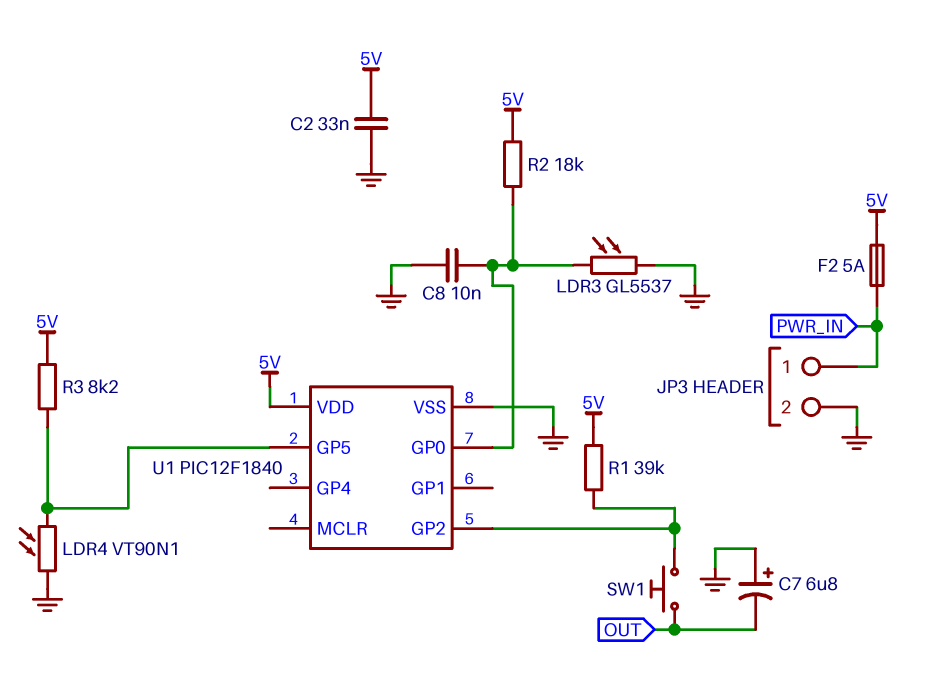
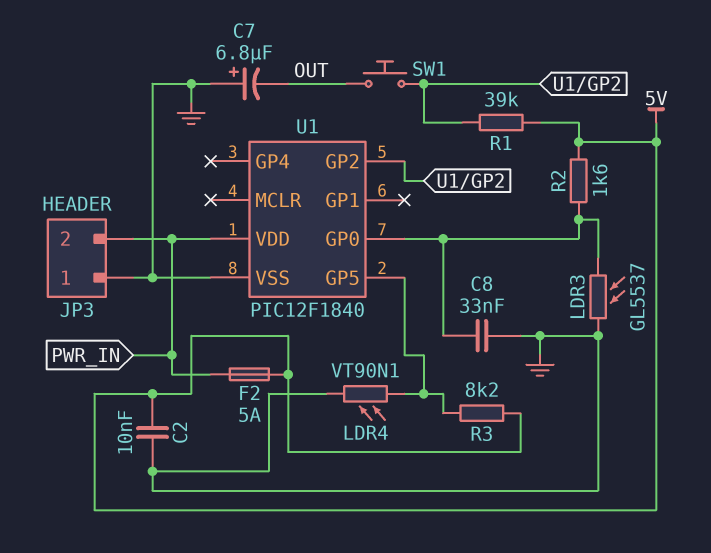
C2: 33nF (5V, GND) -> 10nF (5V, GND)
C8: 10nF (GND, U1/GP0) -> 33nF (GND, U1/GP0)
JP3 pin 1: PWR_IN -> GND
JP3 pin 2: GND -> PWR_IN
R2: 18k (5V, U1/GP0) -> 1.6k (5V, U1/GP0)
U1 pin VDD: 5V -> PWR_IN

